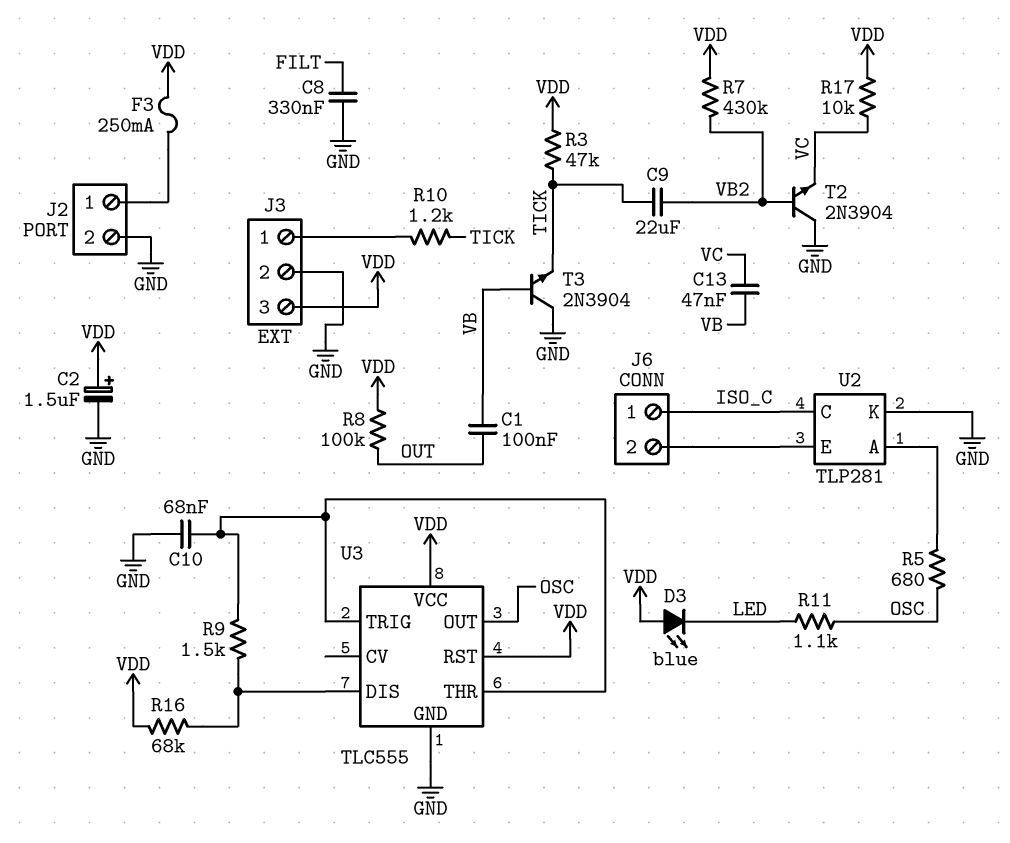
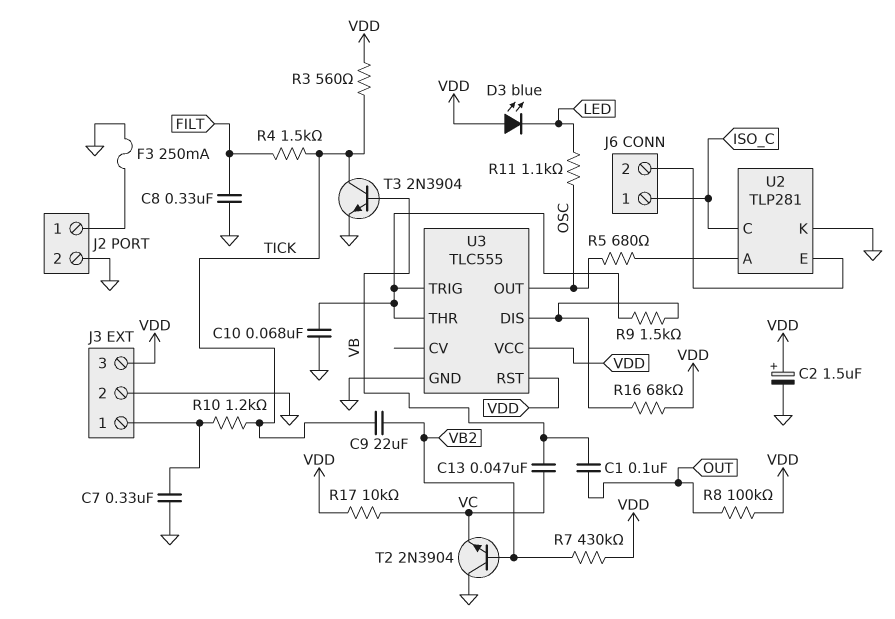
C7: none -> 330nF (GND, J3/1)
F3: 250mA (J2/1, VDD) -> 250mA (GND, J2/1)
R3: 47k (TICK, VDD) -> 560 (TICK, VDD)
R4: none -> 1.5k (FILT, TICK)
T3: NPN 2N3904 (B VB, C GND, E TICK) -> NPN 2N3904 (B VB, C TICK, E GND)

